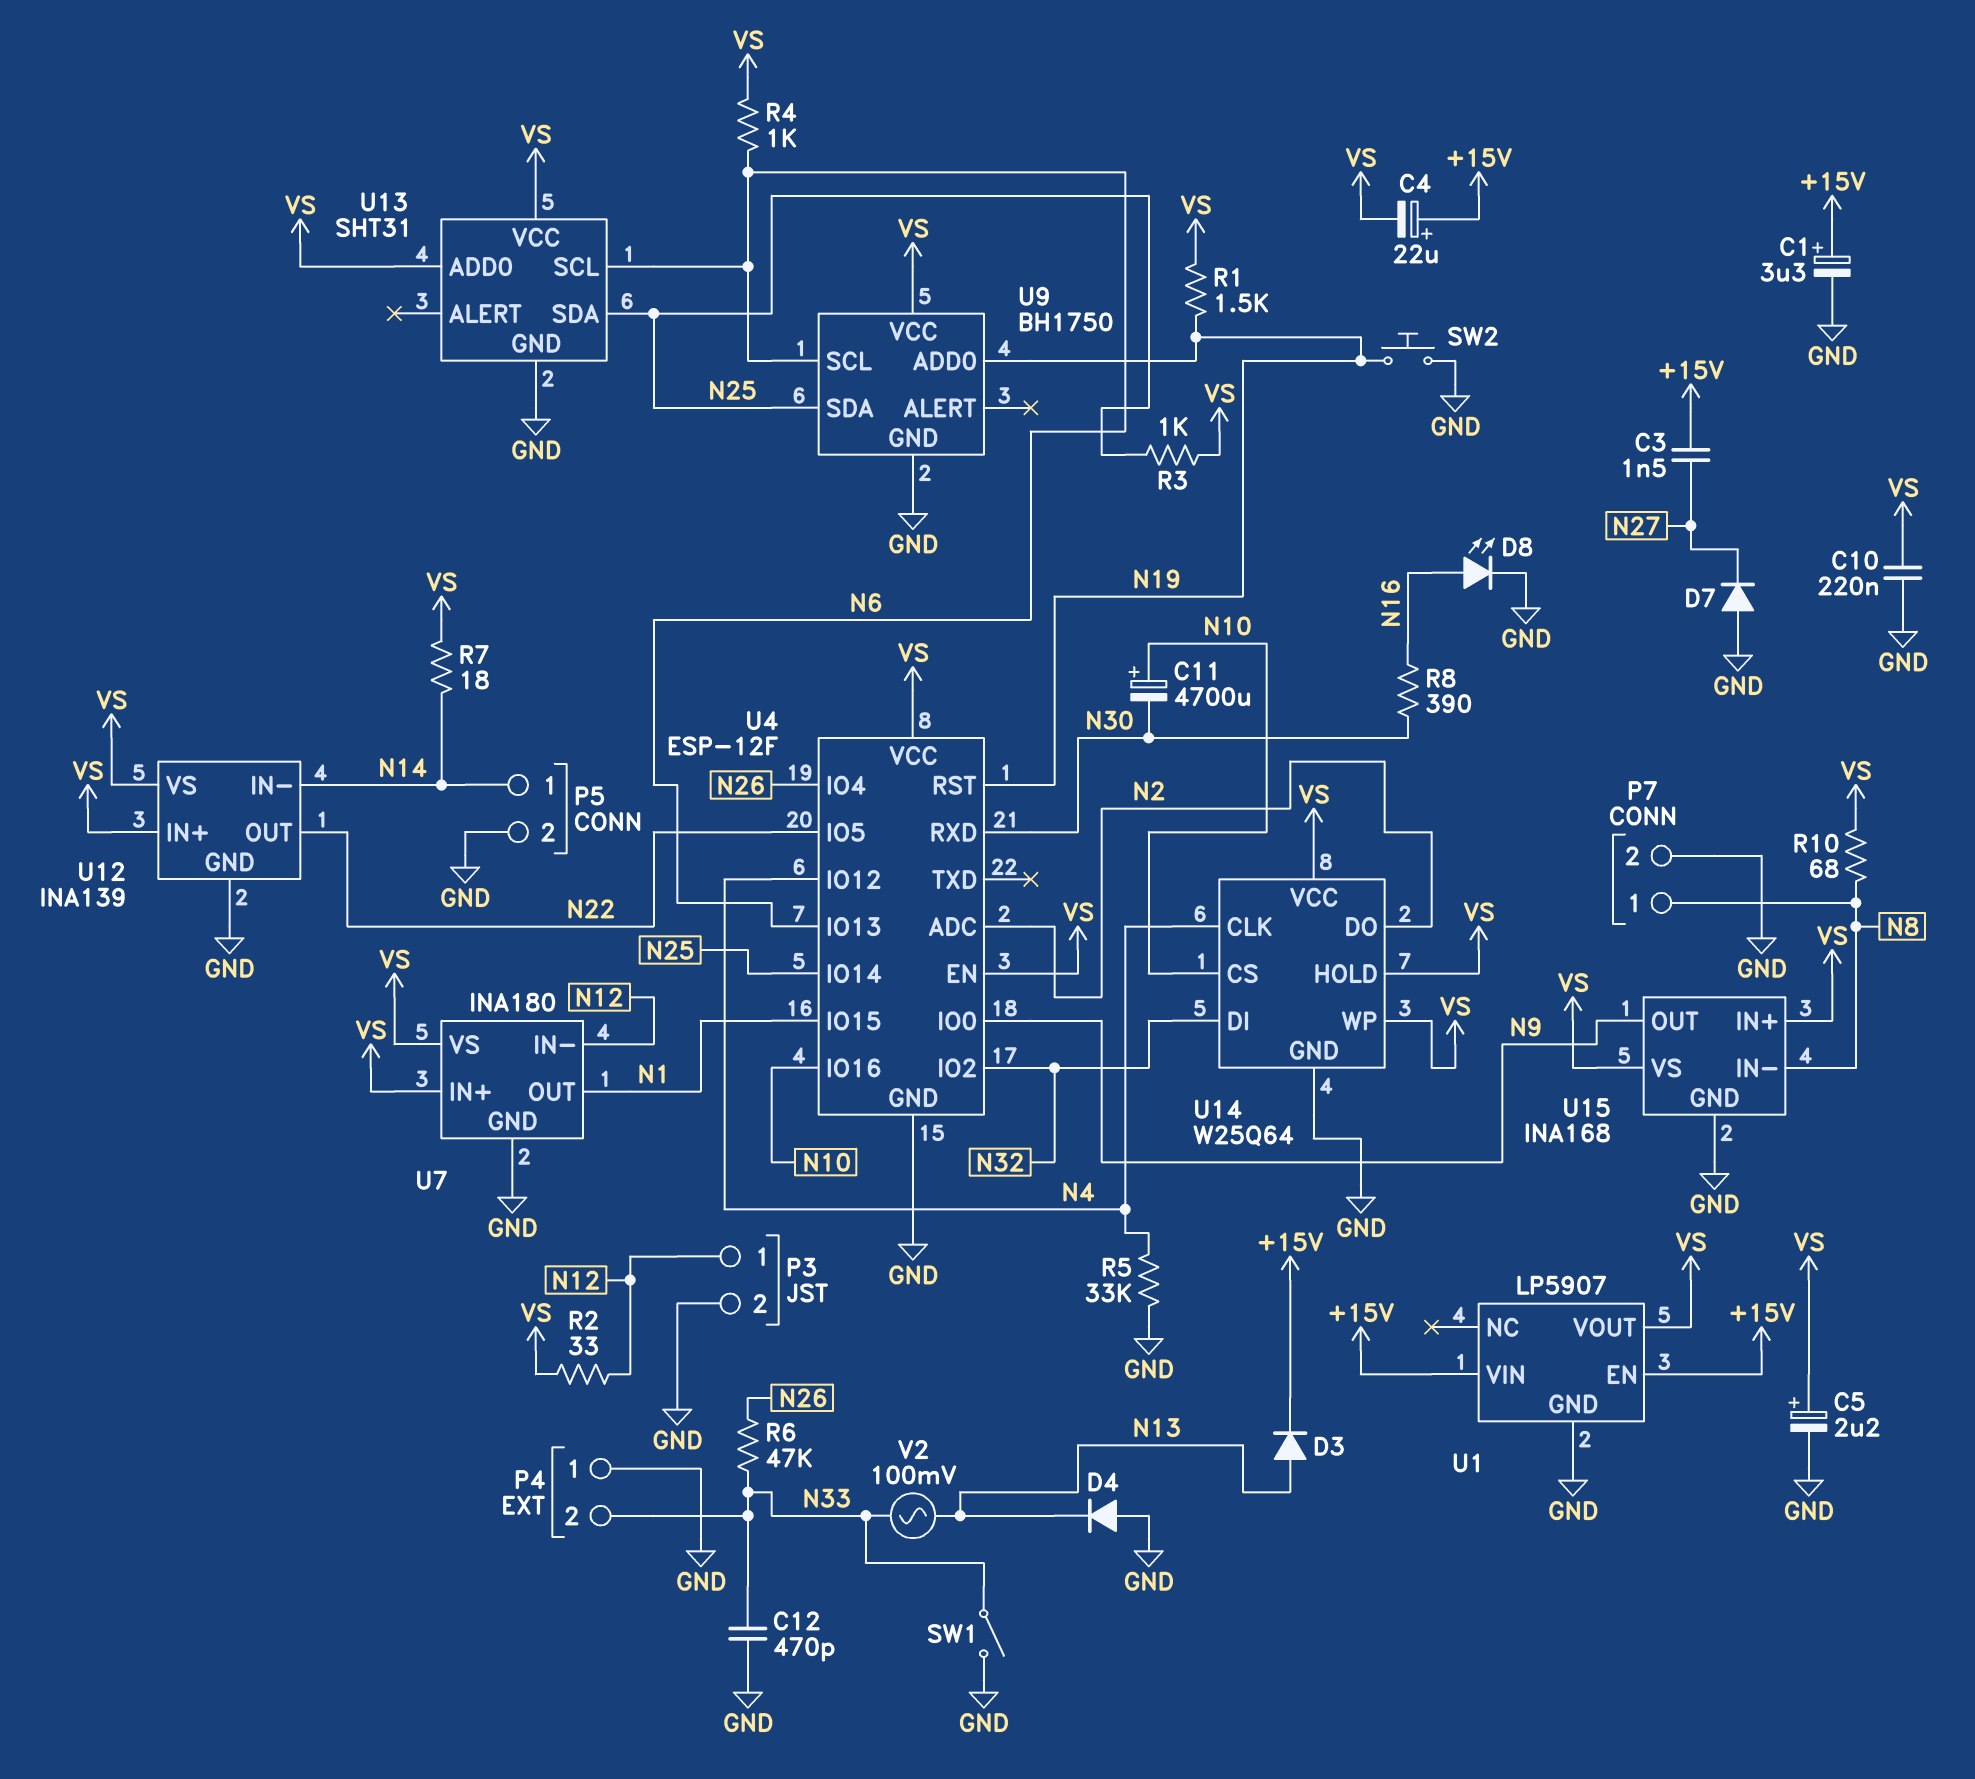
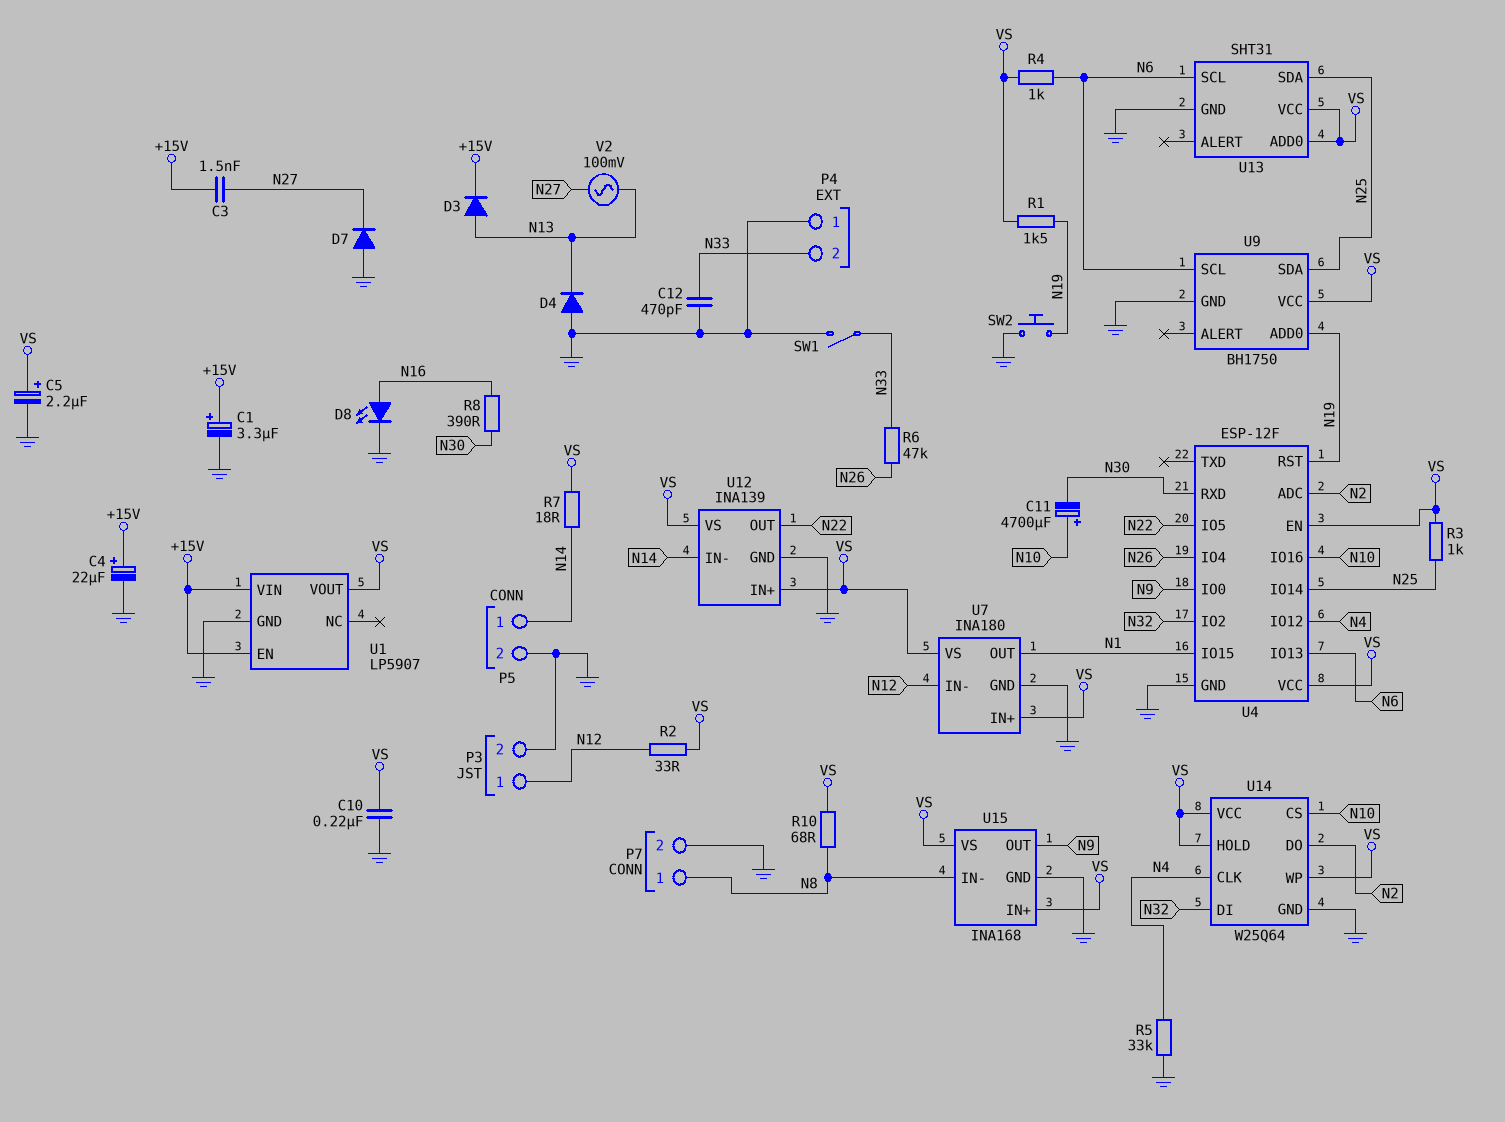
C4: 22uF (plus +15V, minus VS) -> 22uF (plus +15V, minus GND)
V2: AC 100mV (N13, N33) -> AC 100mV (N13, N27)

